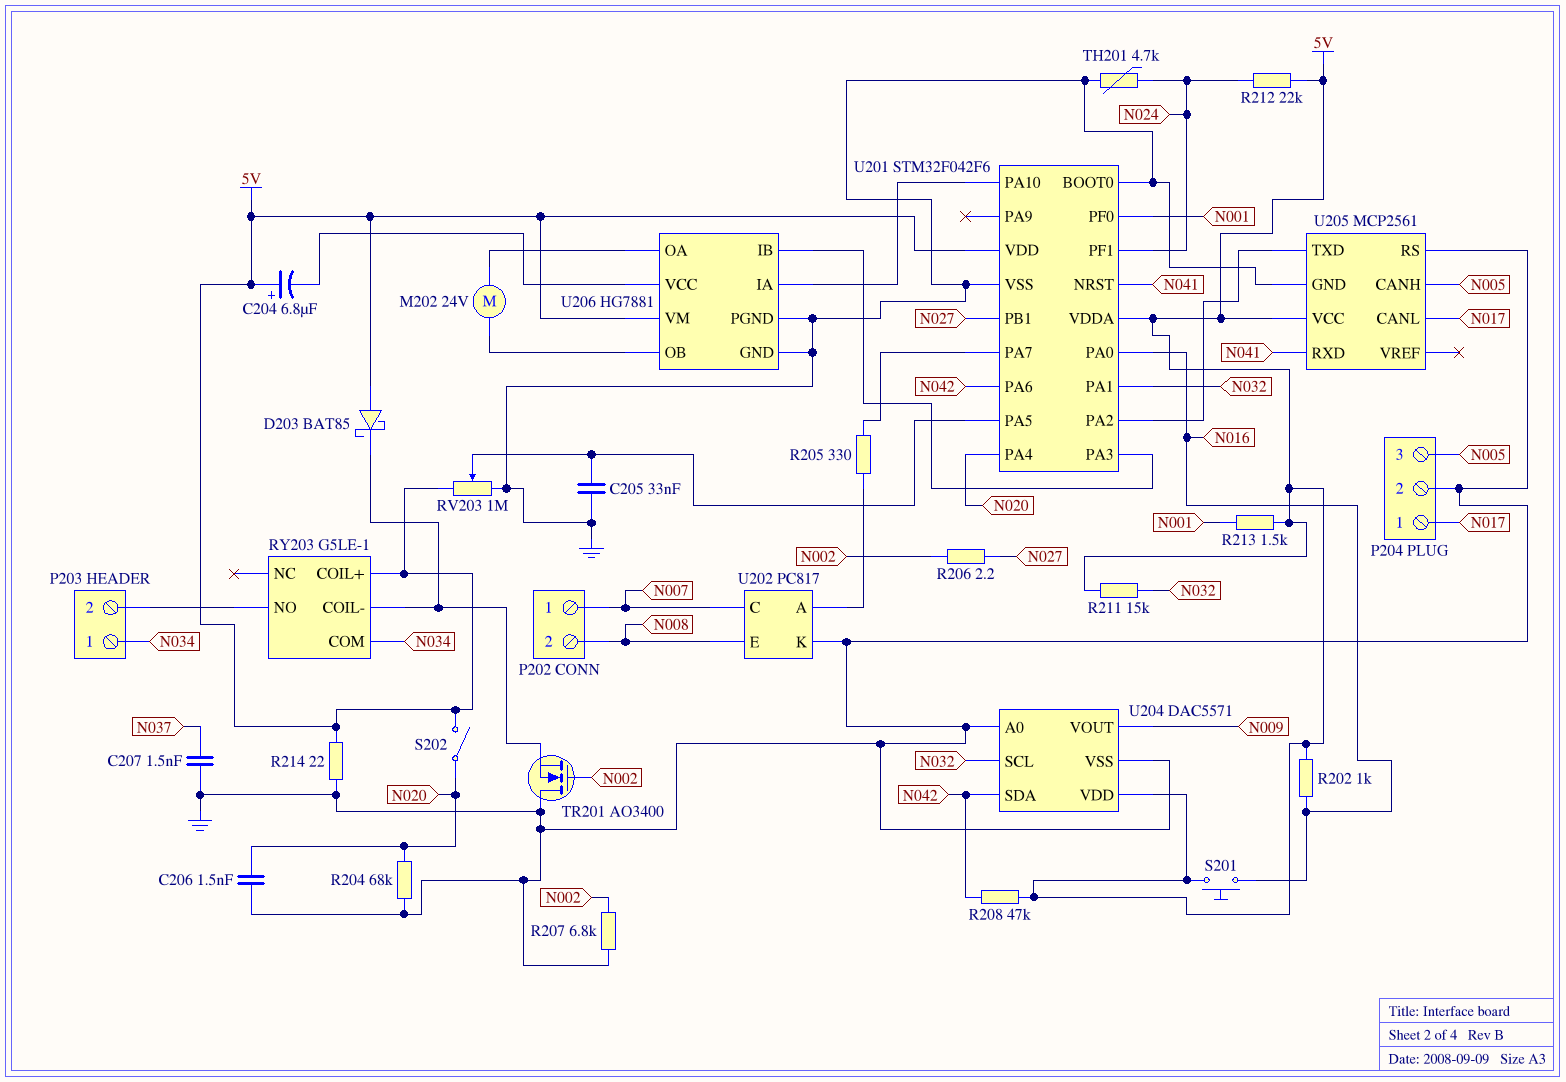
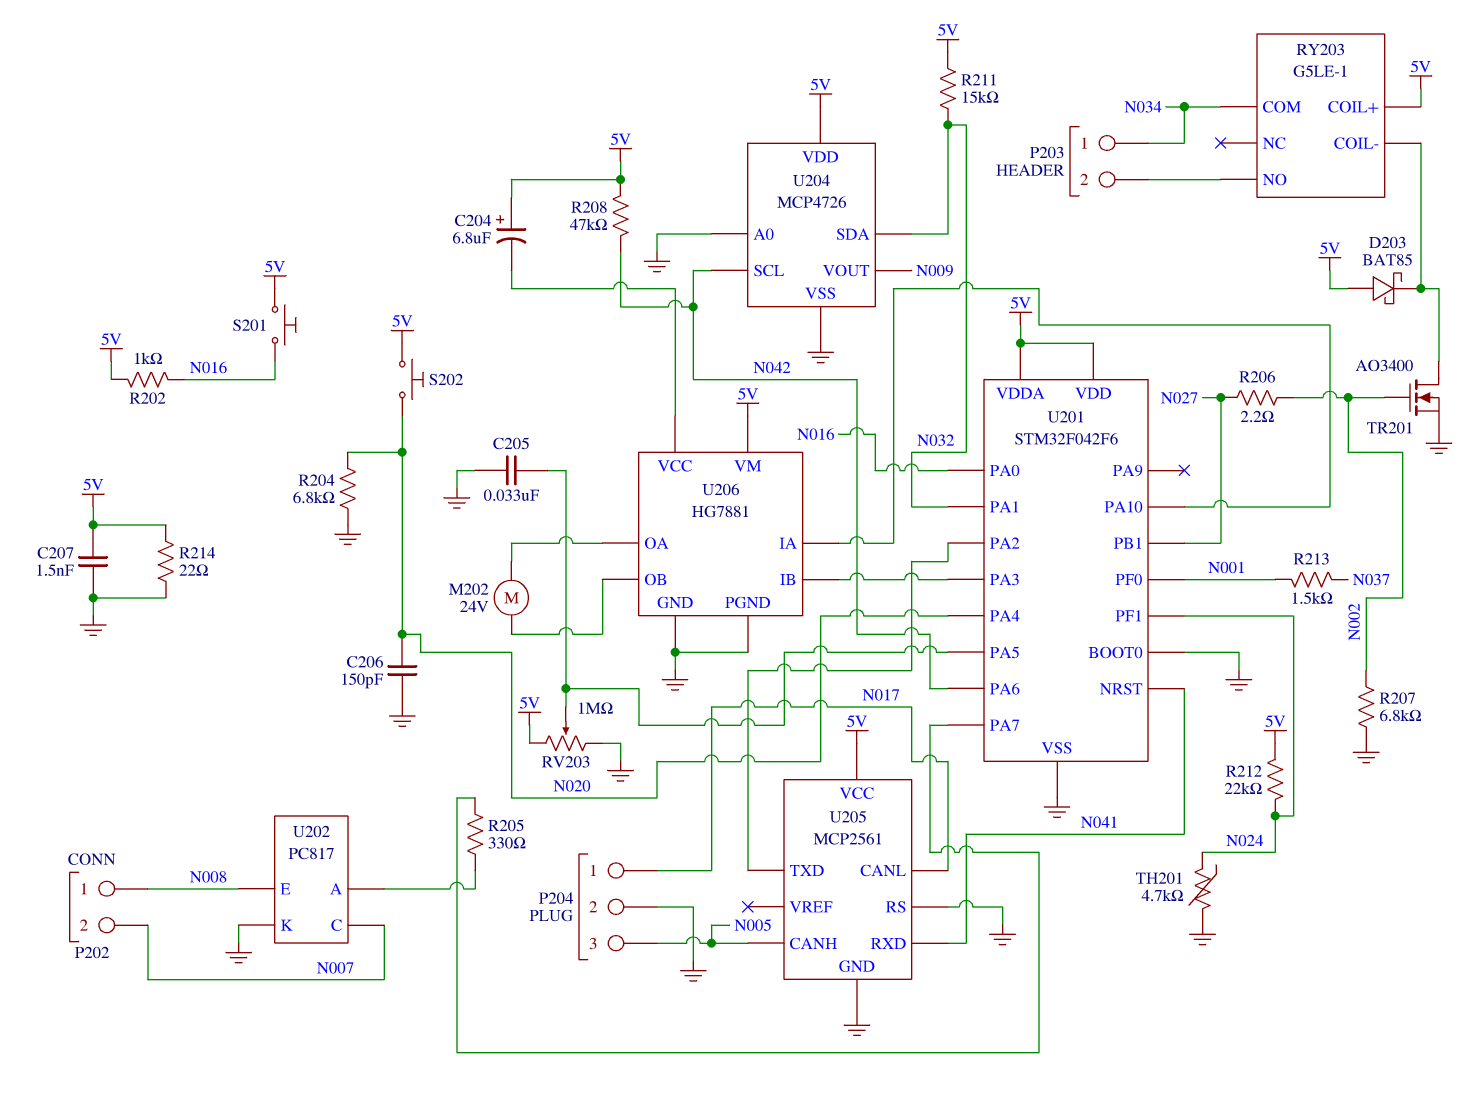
C206: 1.5nF (GND, N020) -> 150pF (GND, N020)
C207: 1.5nF (GND, N037) -> 1.5nF (5V, GND)
P202 pin 1: N007 -> N008
P202 pin 2: N008 -> N007
R204: 68k (GND, N020) -> 6.8k (GND, N020)
R213: 1.5k (5V, N001) -> 1.5k (N001, N037)
S202: switch (5V, N020) -> button (5V, N020)
TR201: NMOS AO3400 (G N002, D GND, S RY203/COIL-) -> NMOS AO3400 (G N002, D RY203/COIL-, S GND)
U204: DAC5571 -> MCP4726
U204 pin SCL: N032 -> N042
U204 pin SDA: N042 -> N032

